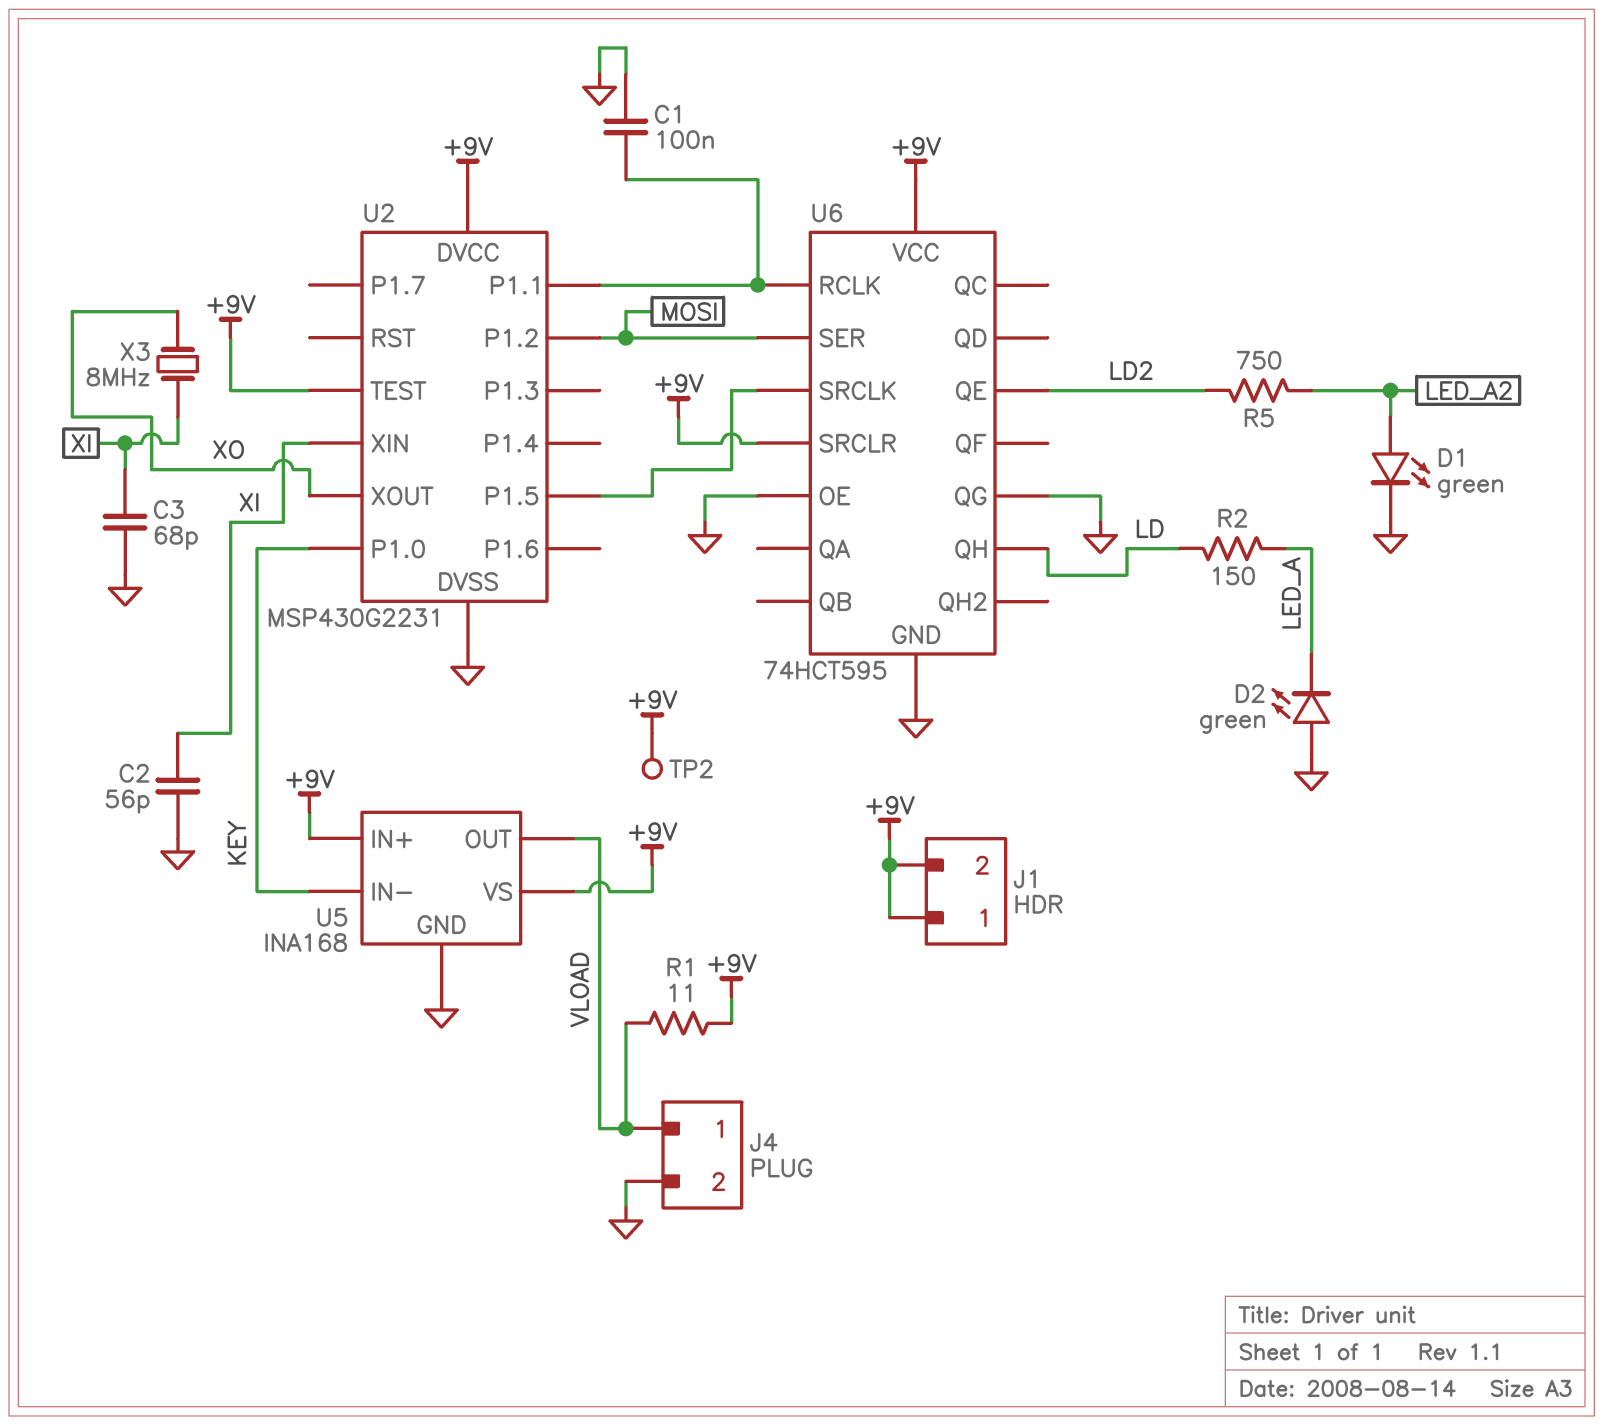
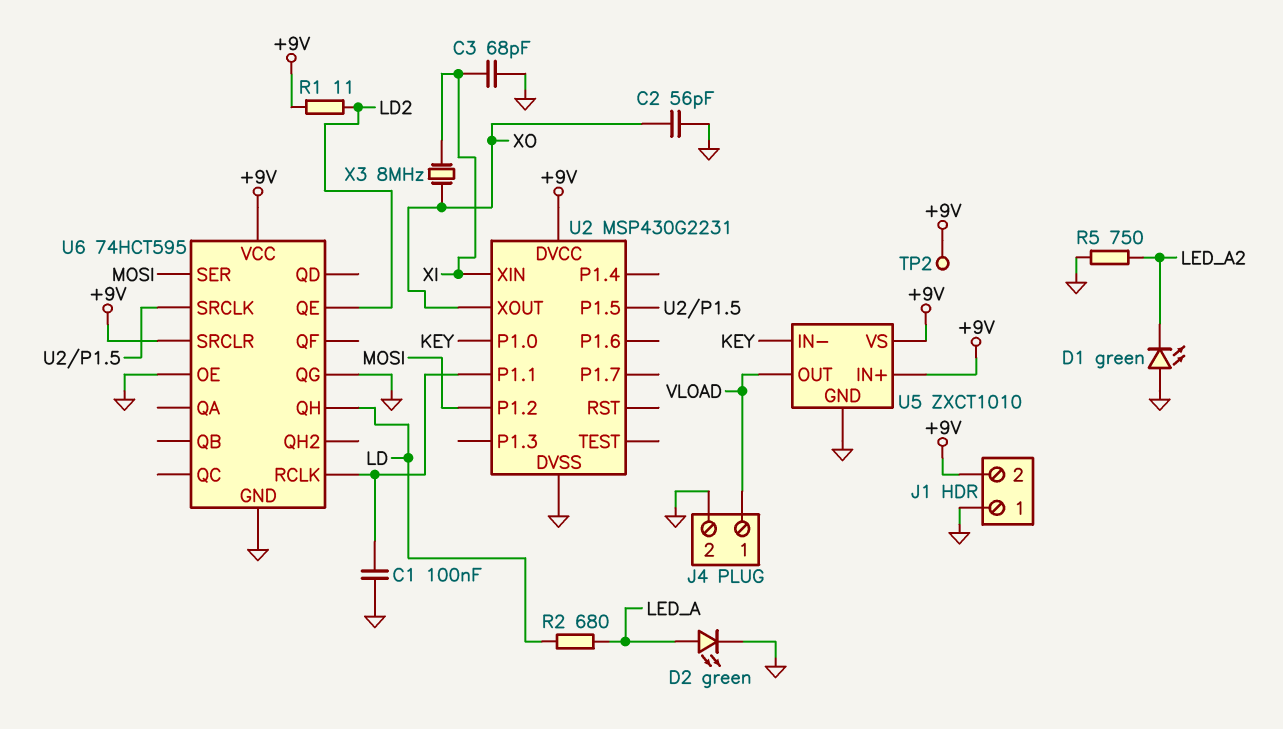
C2: 56pF (GND, XI) -> 56pF (GND, XO)
D1: LED green (A LED_A2, K GND) -> LED green (A GND, K LED_A2)
D2: LED green (A GND, K LED_A) -> LED green (A LED_A, K GND)
J1 pin 1: +9V -> GND
R1: 11 (+9V, VLOAD) -> 11 (+9V, LD2)
R2: 150 (LD, LED_A) -> 680 (LD, LED_A)
R5: 750 (LD2, LED_A2) -> 750 (GND, LED_A2)
U2 pin TEST: +9V -> none
U5: INA168 -> ZXCT1010

